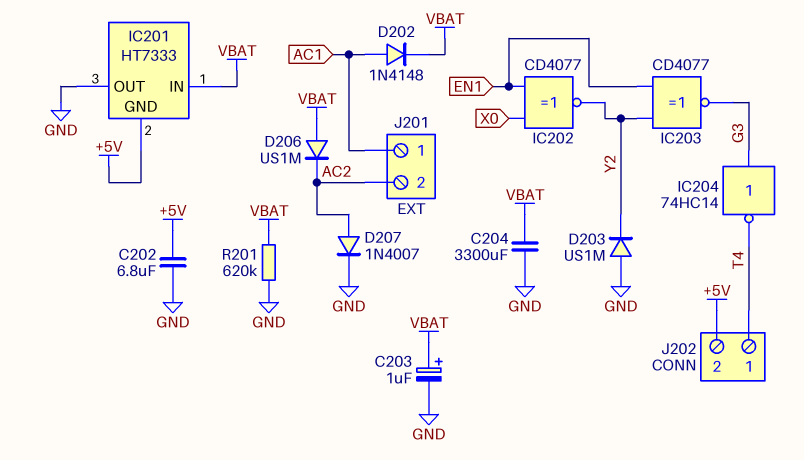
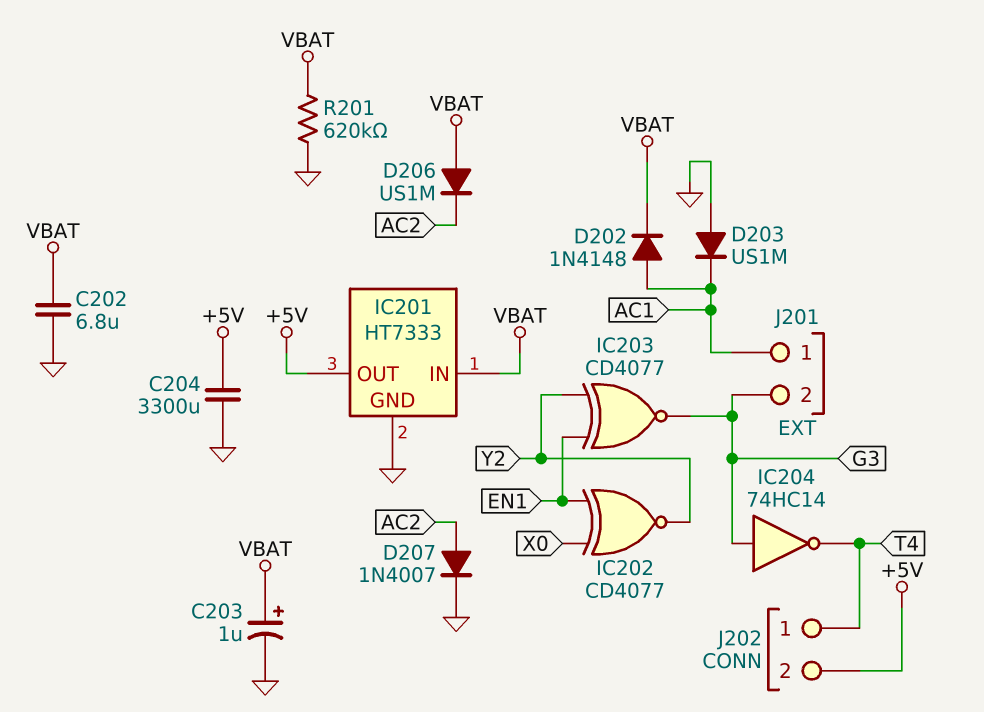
C202: 6.8uF (+5V, GND) -> 6.8uF (GND, VBAT)
C204: 3300uF (GND, VBAT) -> 3300uF (+5V, GND)
D203: diode US1M (A GND, K Y2) -> diode US1M (A GND, K AC1)
IC201 pin GND: +5V -> GND
IC201 pin OUT: GND -> +5V
J201 pin 2: AC2 -> G3

